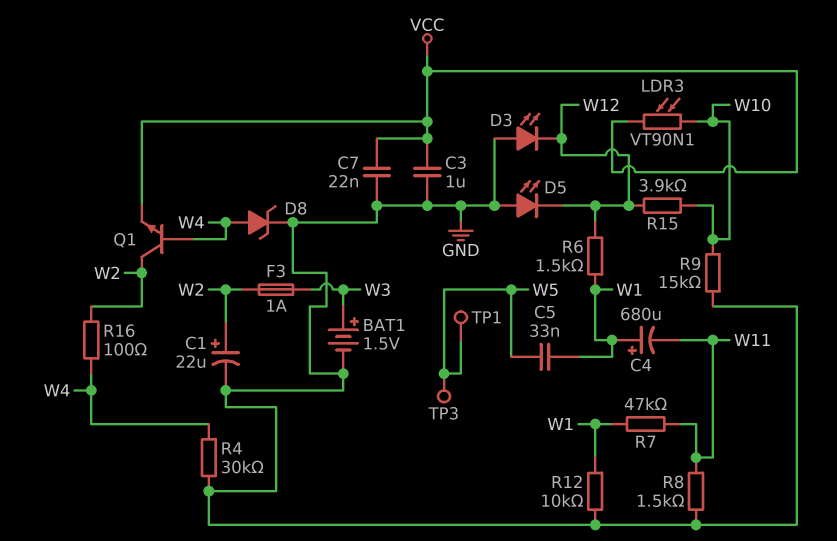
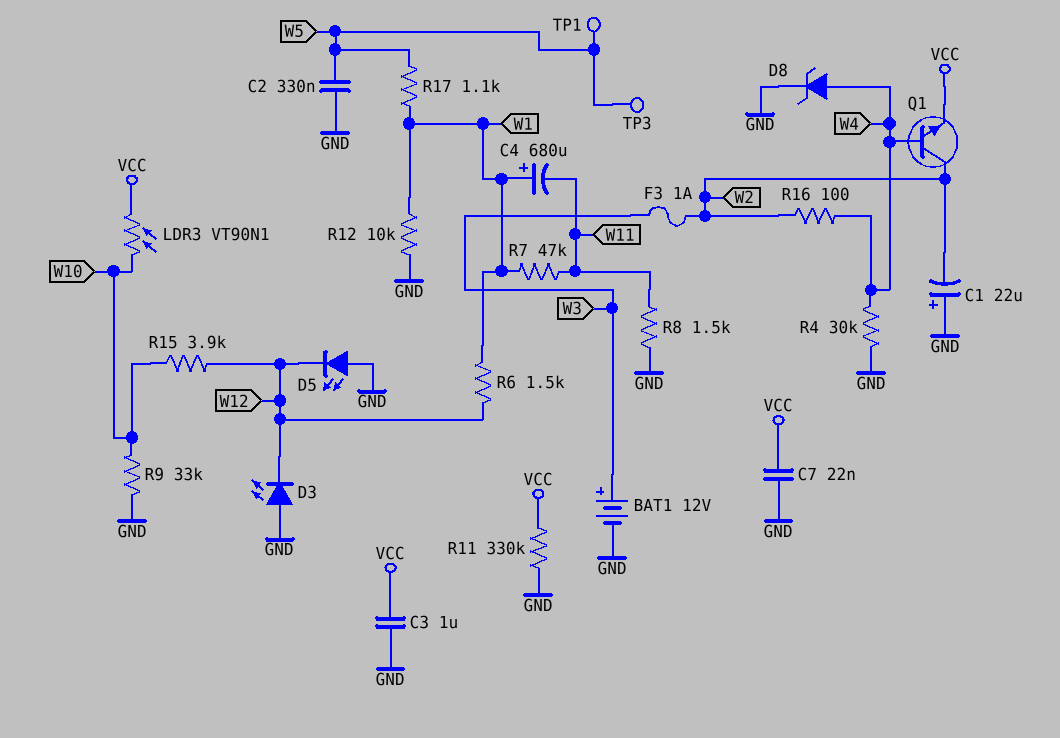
BAT1: 1.5V (plus W3, minus GND) -> 12V (plus W3, minus GND)
C1: 22uF (plus W2, minus GND) -> 22uF (plus GND, minus W2)
C2: none -> 330nF (GND, W5)
C5: 33nF (W1, W5) -> none
R9: 15k (GND, W10) -> 33k (GND, W10)
R11: none -> 330k (GND, VCC)
R17: none -> 1.1k (W1, W5)

